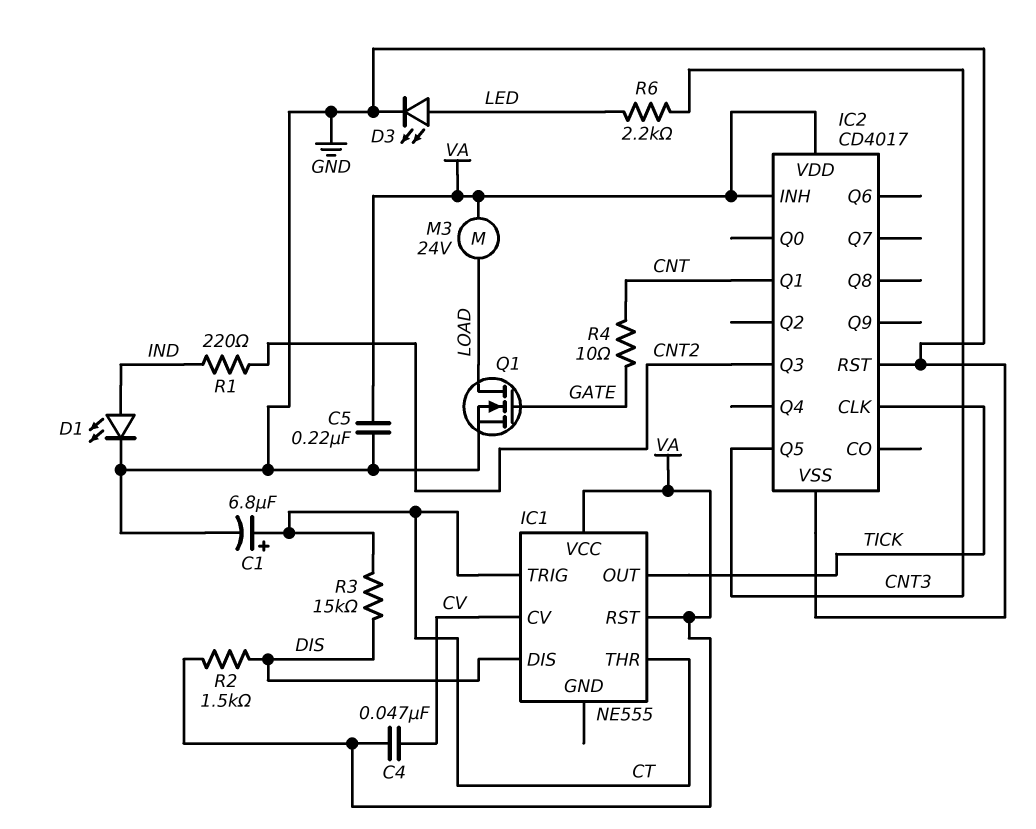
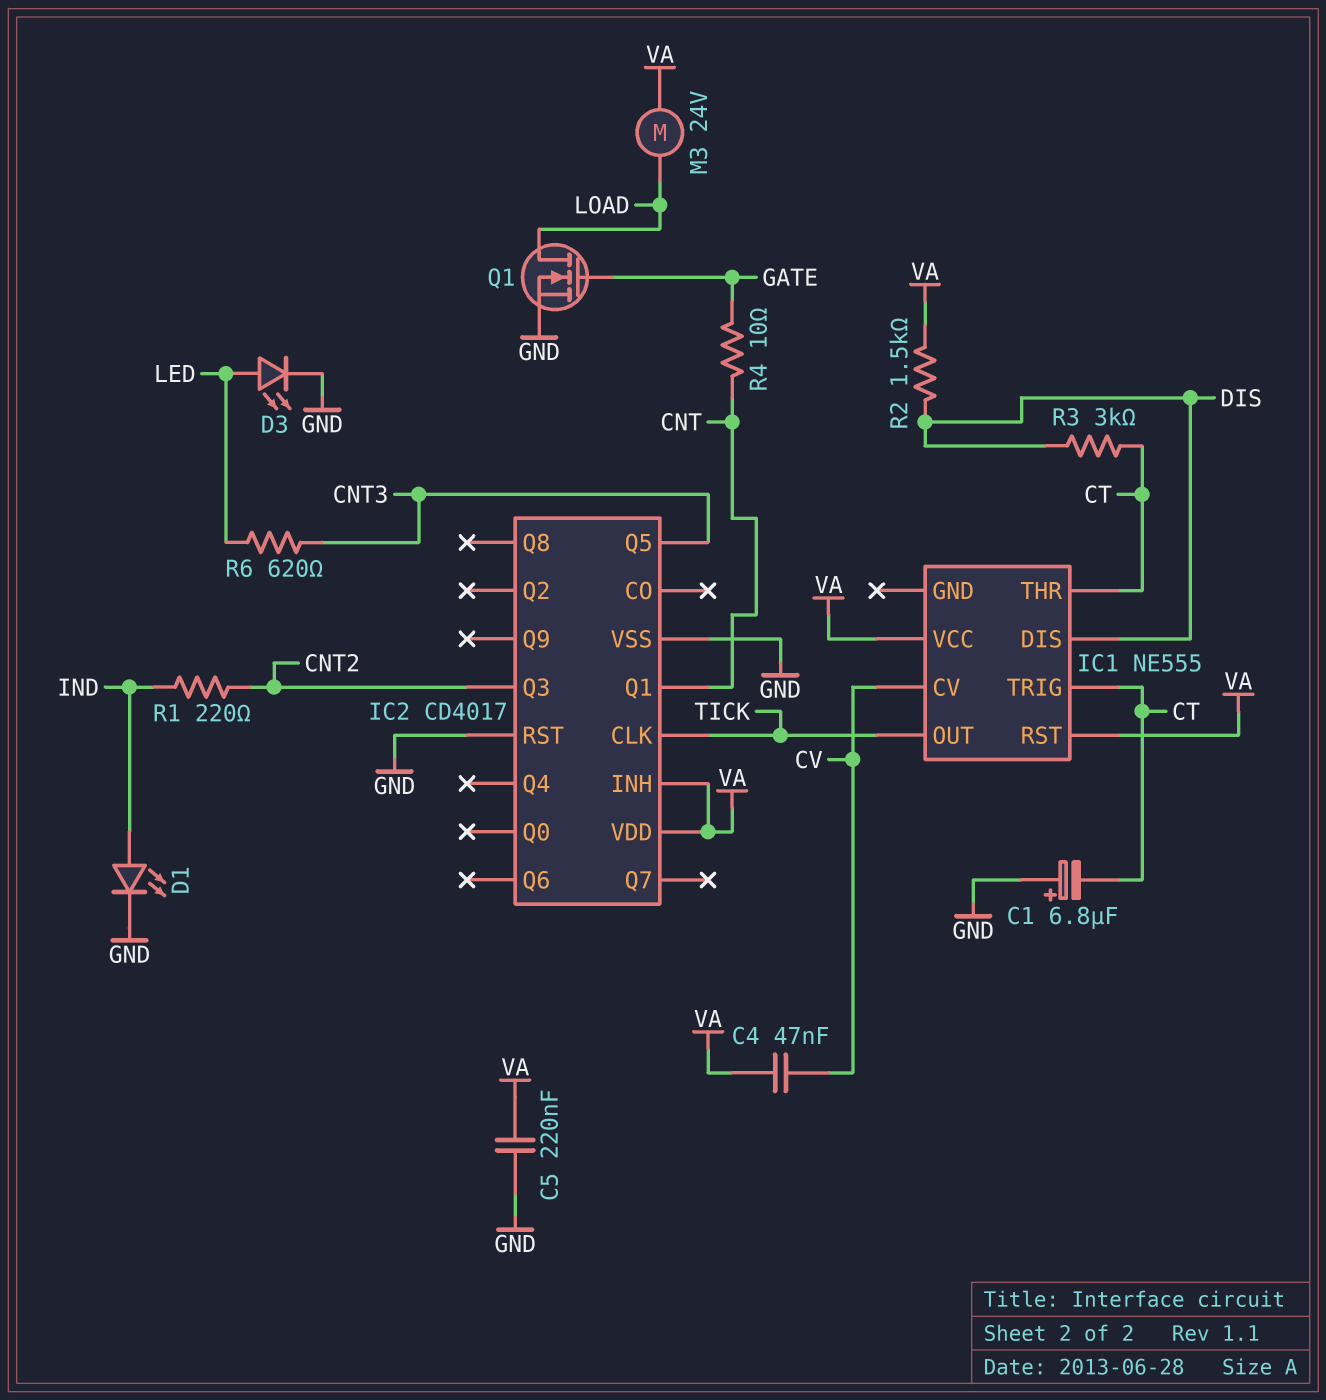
C1: 6.8uF (plus CT, minus GND) -> 6.8uF (plus GND, minus CT)
R3: 15k (CT, DIS) -> 3k (CT, DIS)
R6: 2.2k (CNT3, LED) -> 620 (CNT3, LED)

